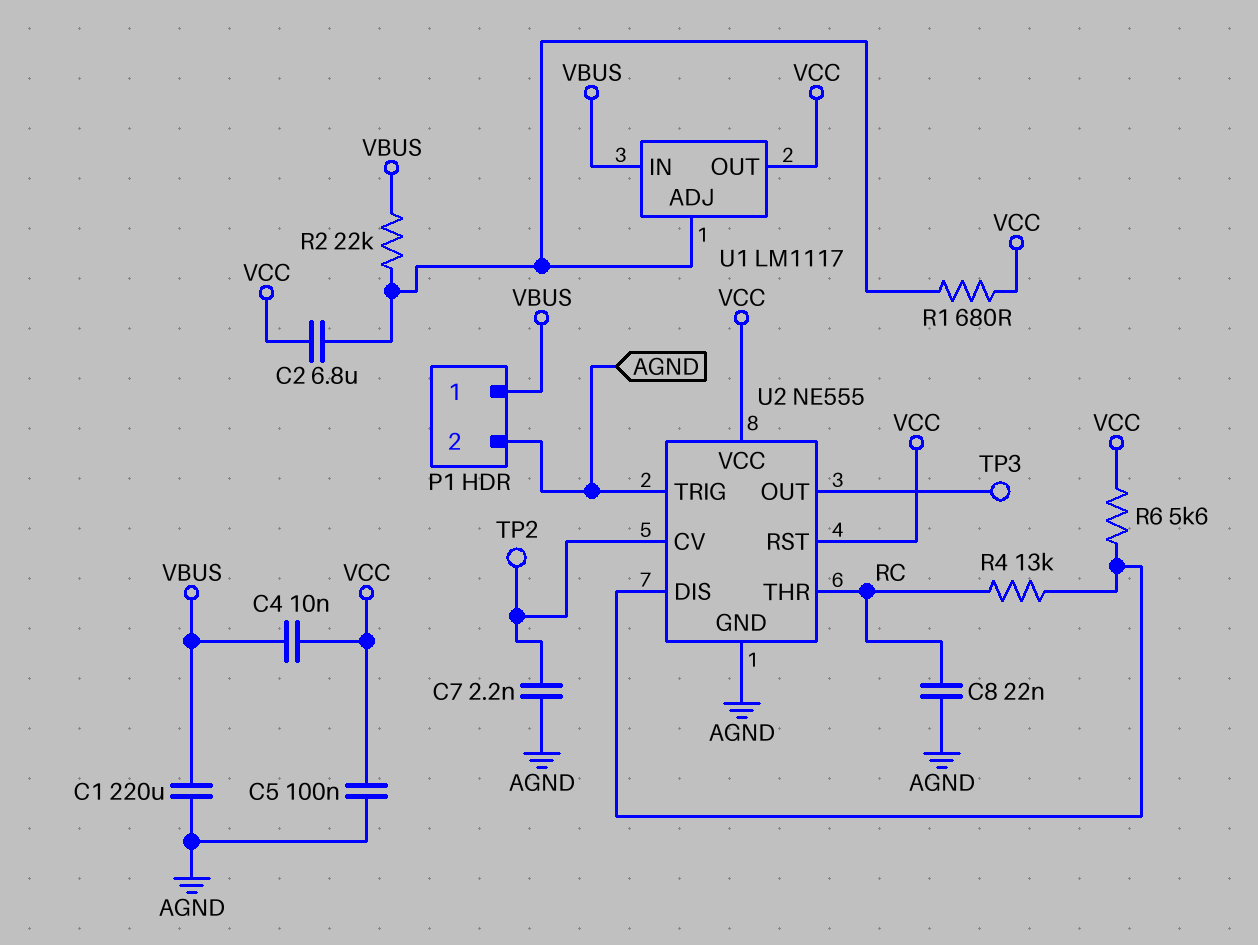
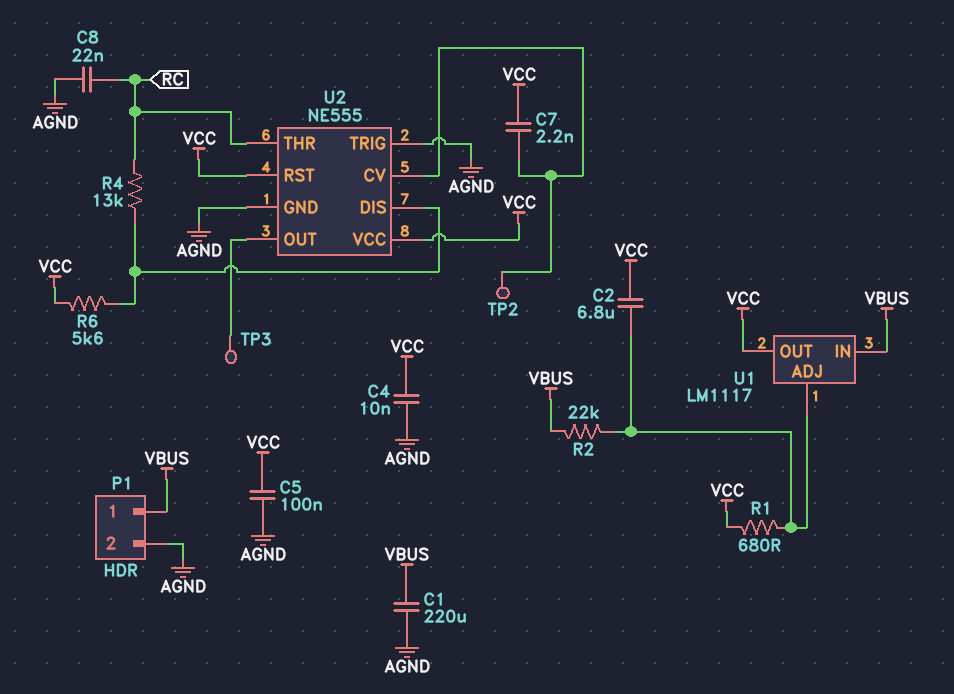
C4: 10nF (VBUS, VCC) -> 10nF (AGND, VCC)
C7: 2.2nF (AGND, U2/CV) -> 2.2nF (U2/CV, VCC)

